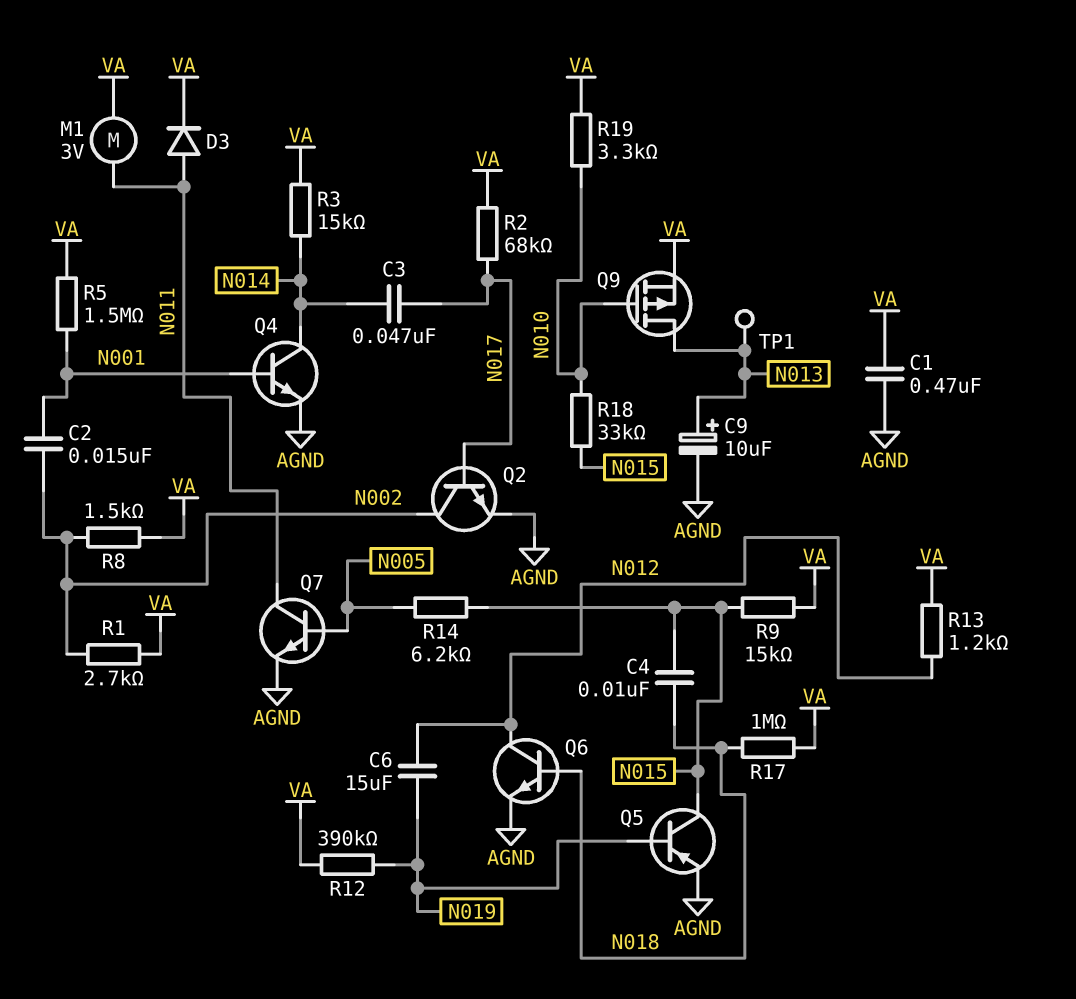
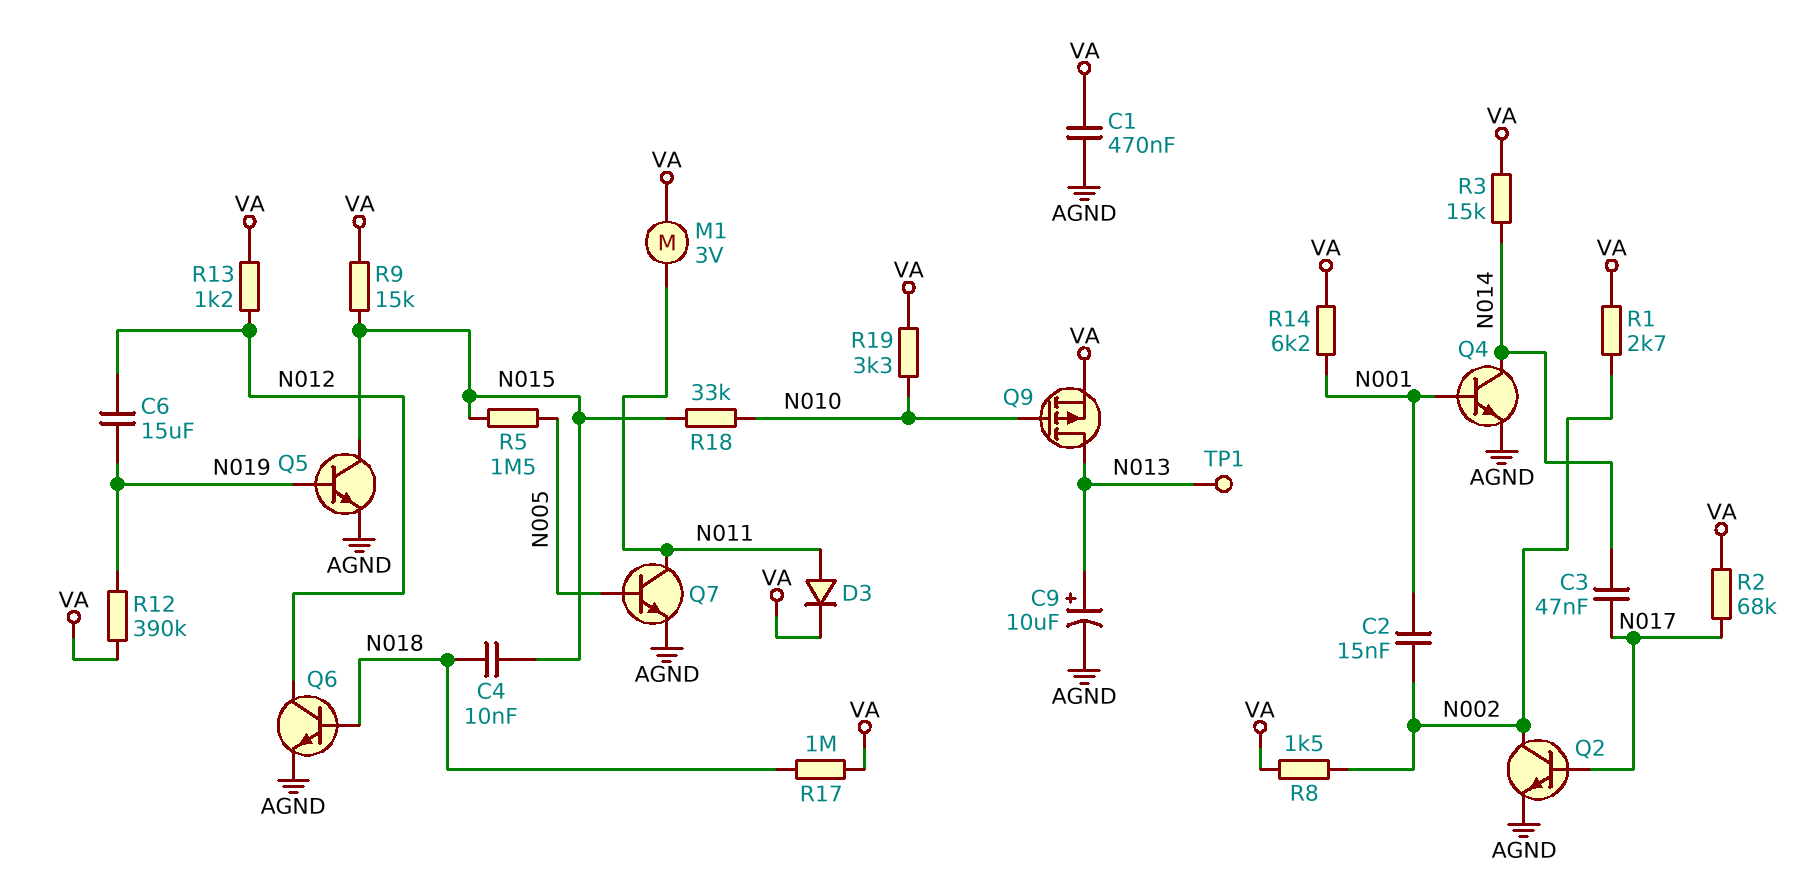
Q5: PNP (B N019, C N015, E AGND) -> NPN (B N019, C N015, E AGND)
R5: 1.5M (N001, VA) -> 1.5M (N005, N015)
R14: 6.2k (N005, N015) -> 6.2k (N001, VA)

